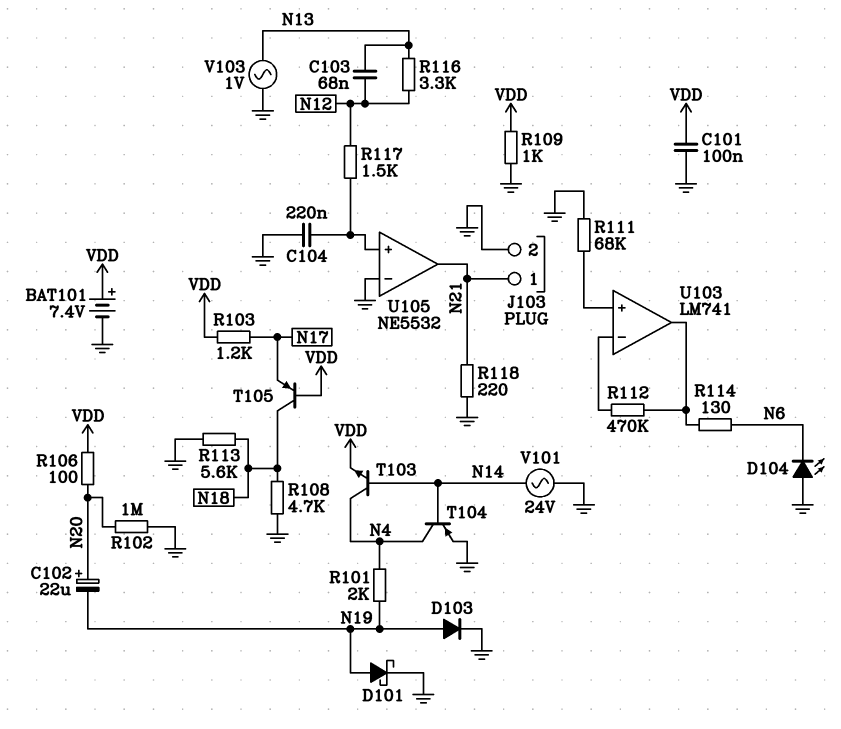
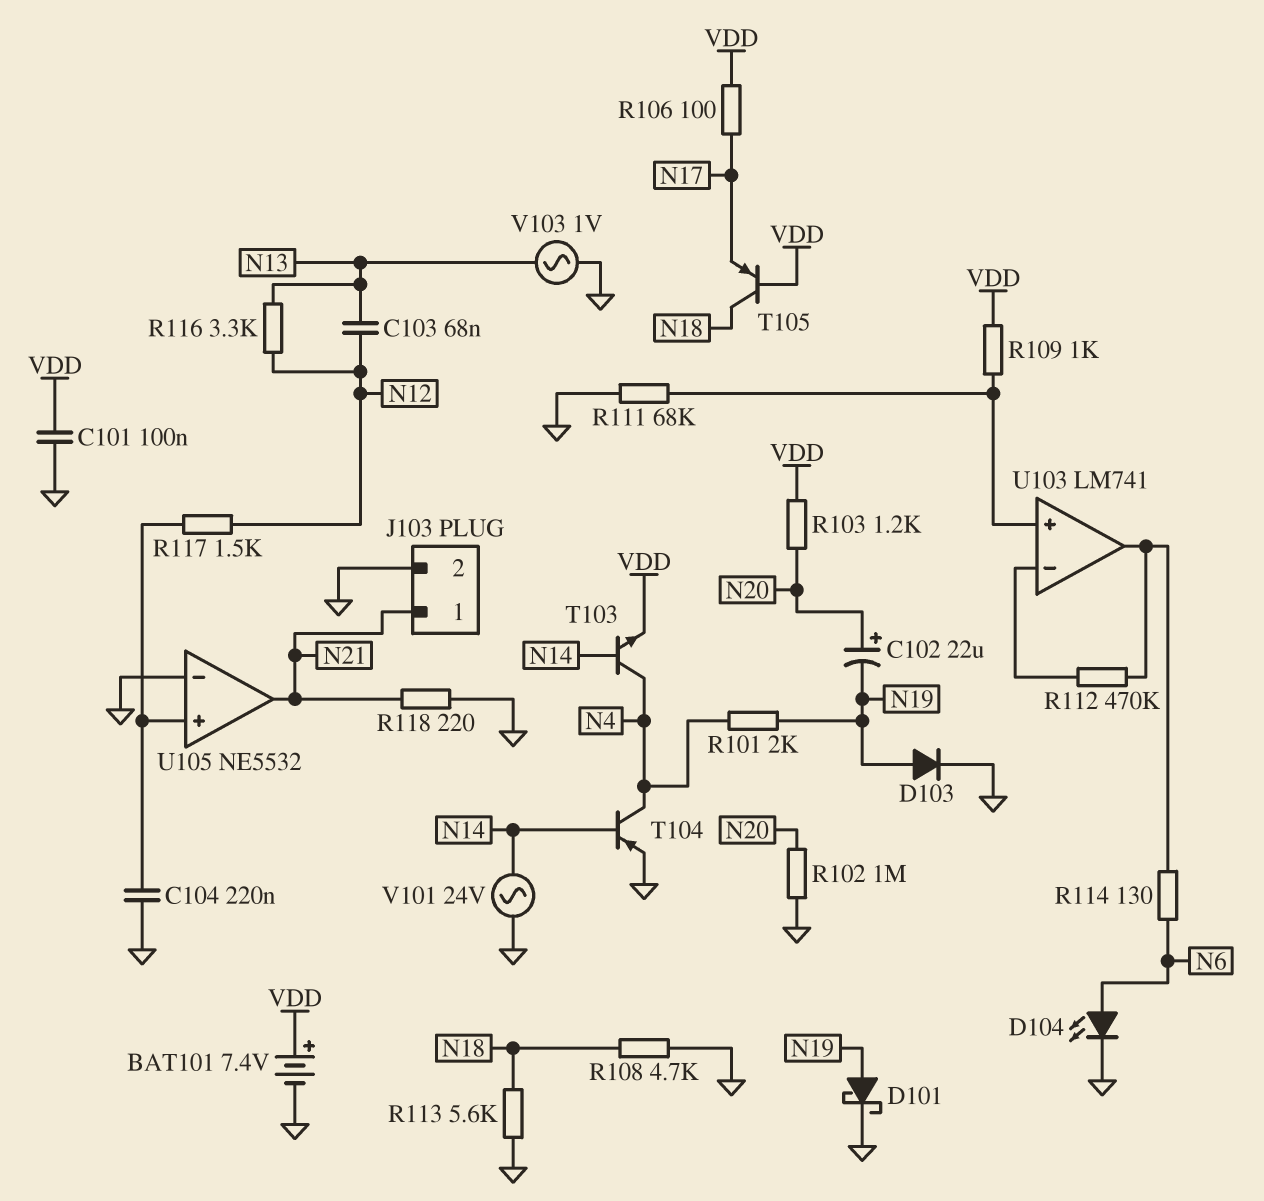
D104: LED (A GND, K N6) -> LED (A N6, K GND)
R103: 1.2k (N17, VDD) -> 1.2k (N20, VDD)
R106: 100 (N20, VDD) -> 100 (N17, VDD)
R109: 1k (GND, VDD) -> 1k (U103/in+, VDD)

